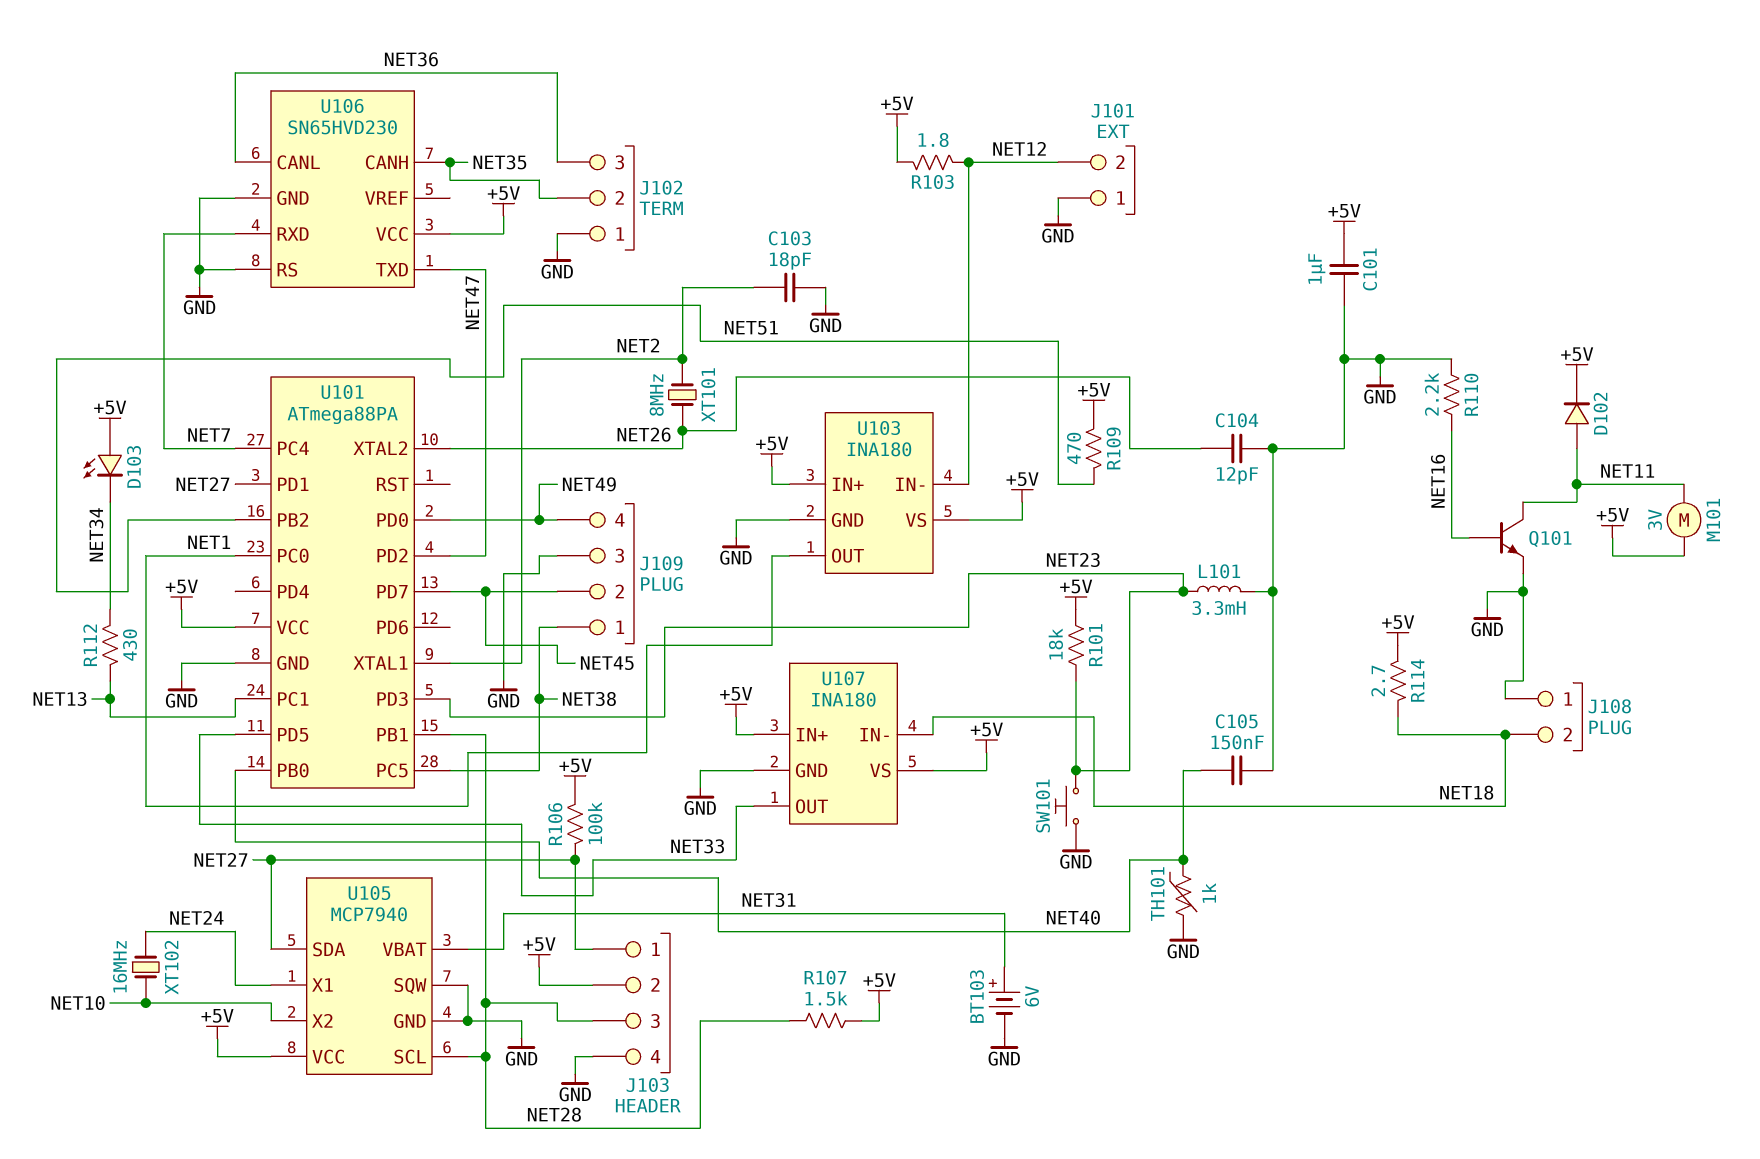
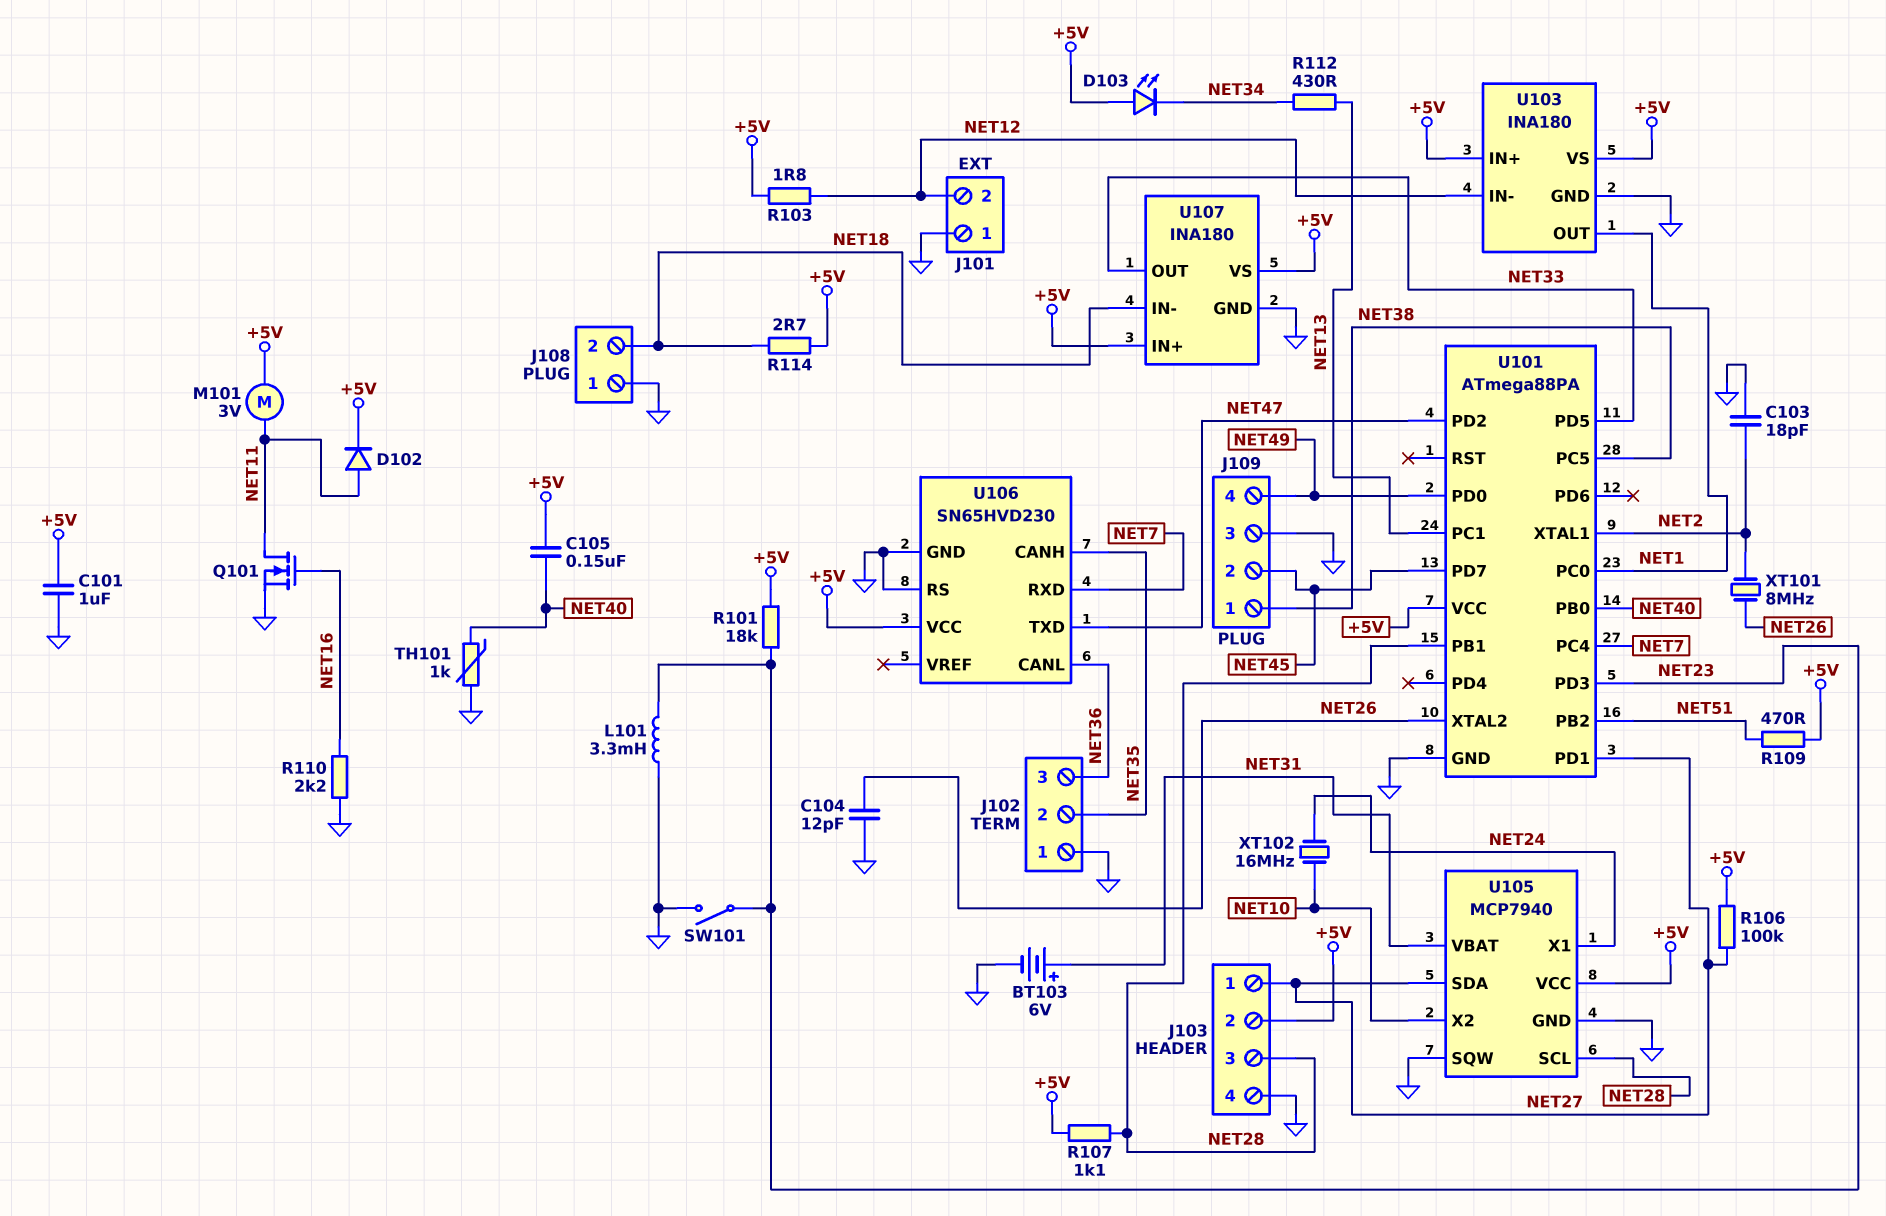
C105: 150nF (GND, NET40) -> 150nF (+5V, NET40)
Q101: NPN (B NET16, C NET11, E GND) -> NMOS (G NET16, D NET11, S GND)
R107: 1.5k (+5V, NET28) -> 1.1k (+5V, NET28)
SW101: button (GND, NET23) -> switch (GND, NET23)

